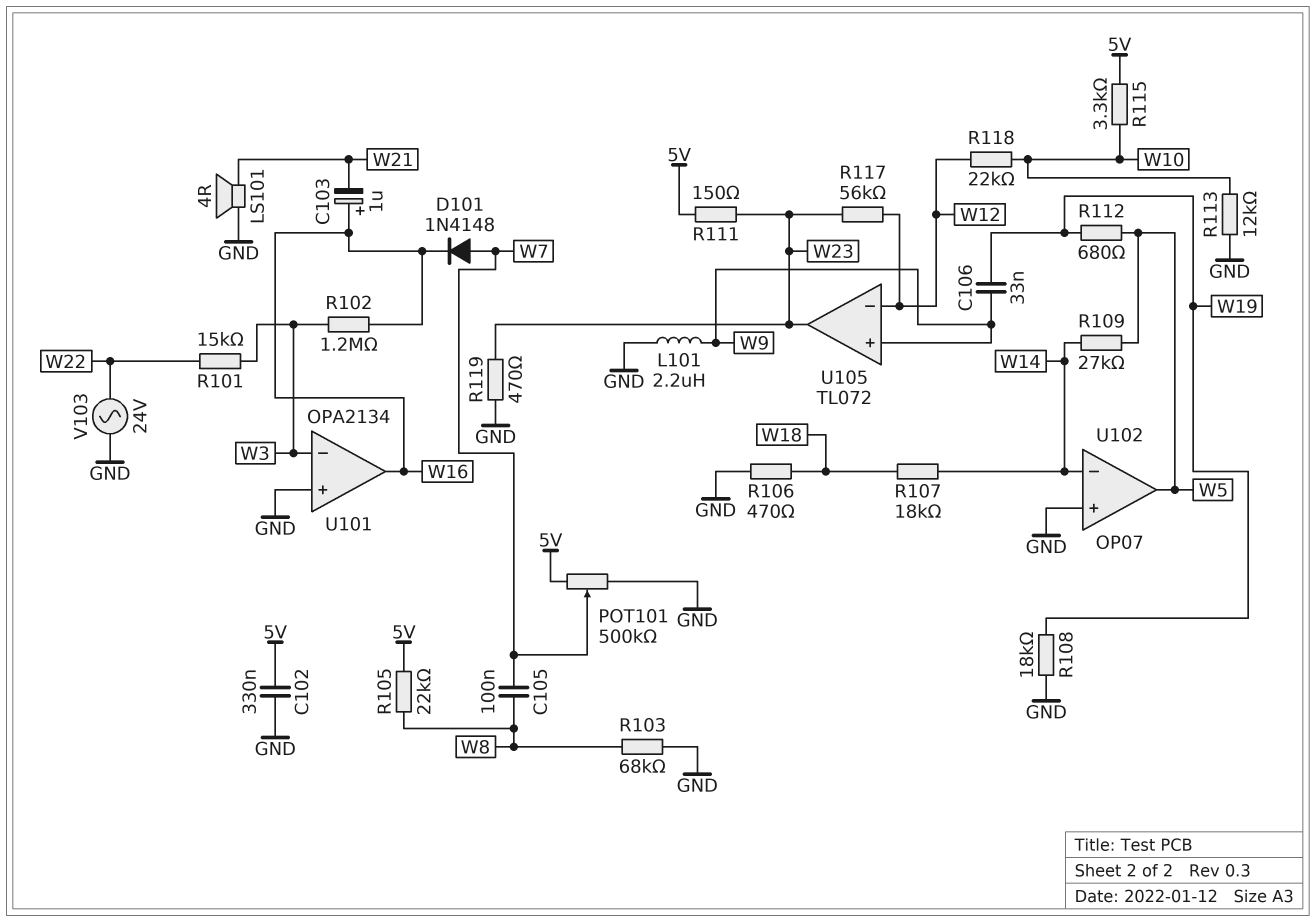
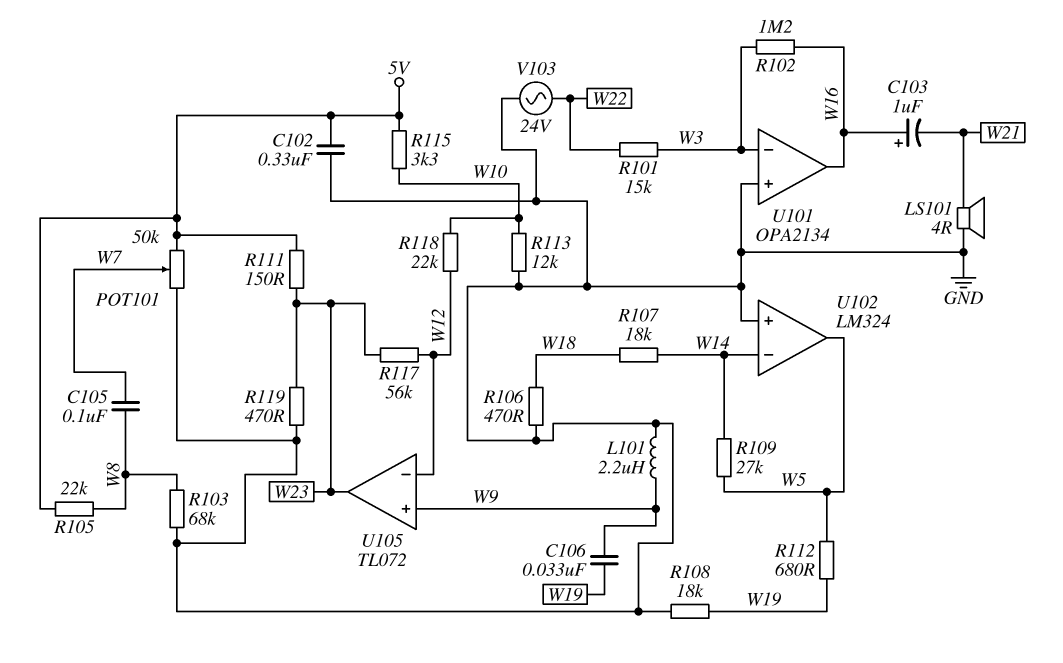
D101: diode 1N4148 (A W7, K W16) -> none
POT101: 500k (5V, GND, wiper W7) -> 50k (5V, GND, wiper W7)
U102: OP07 -> LM324

